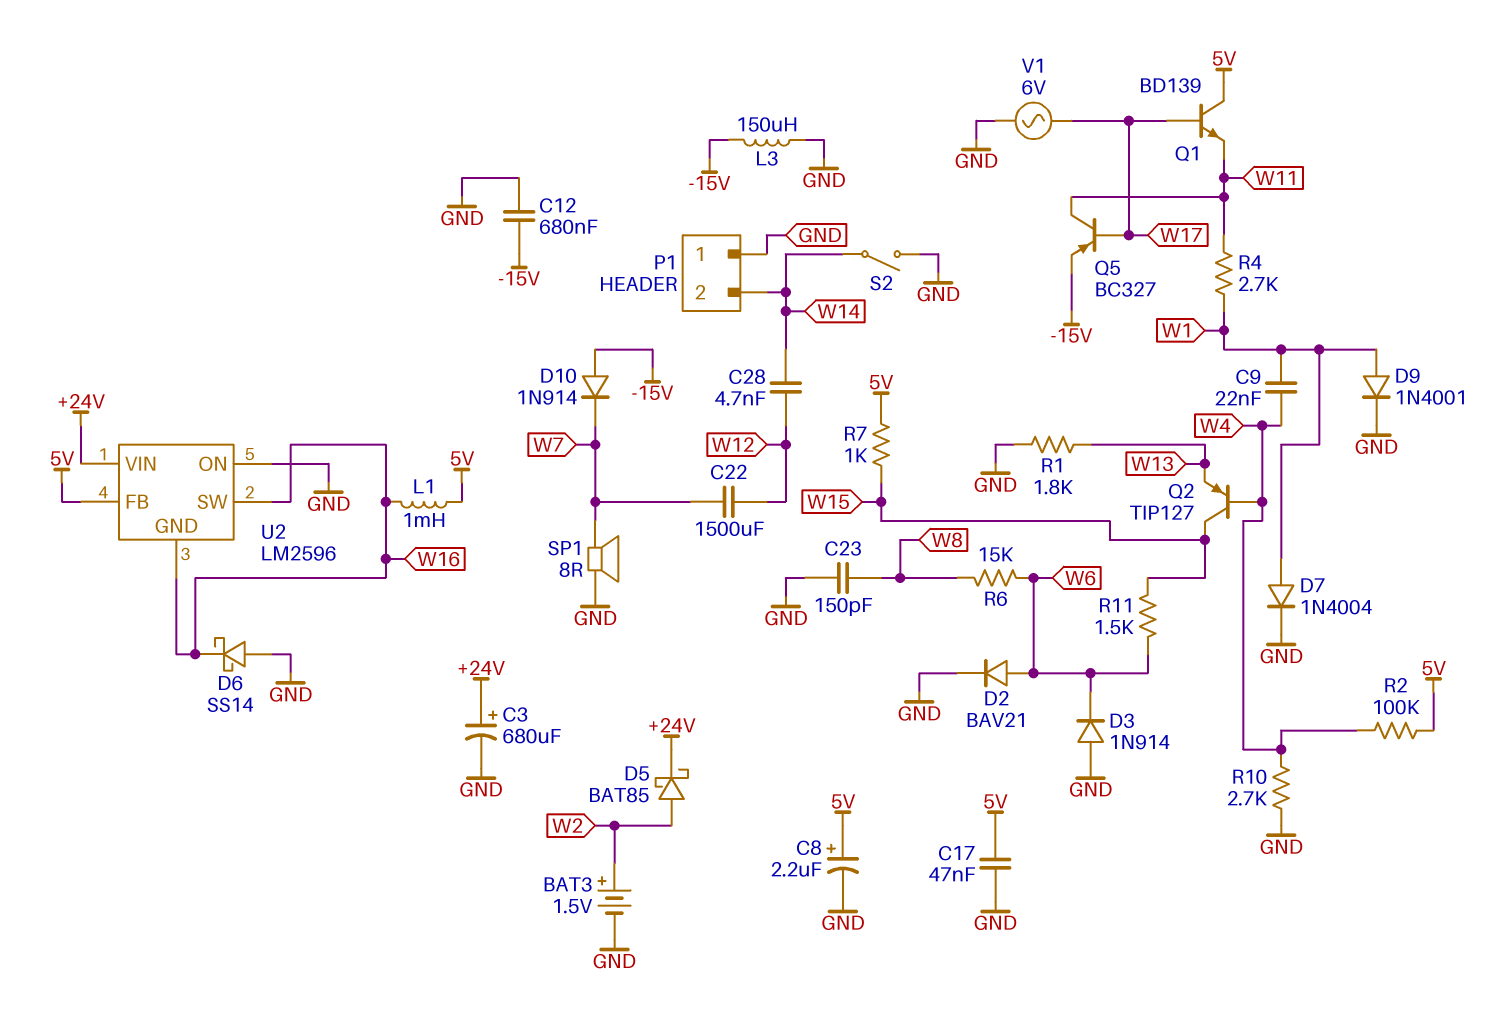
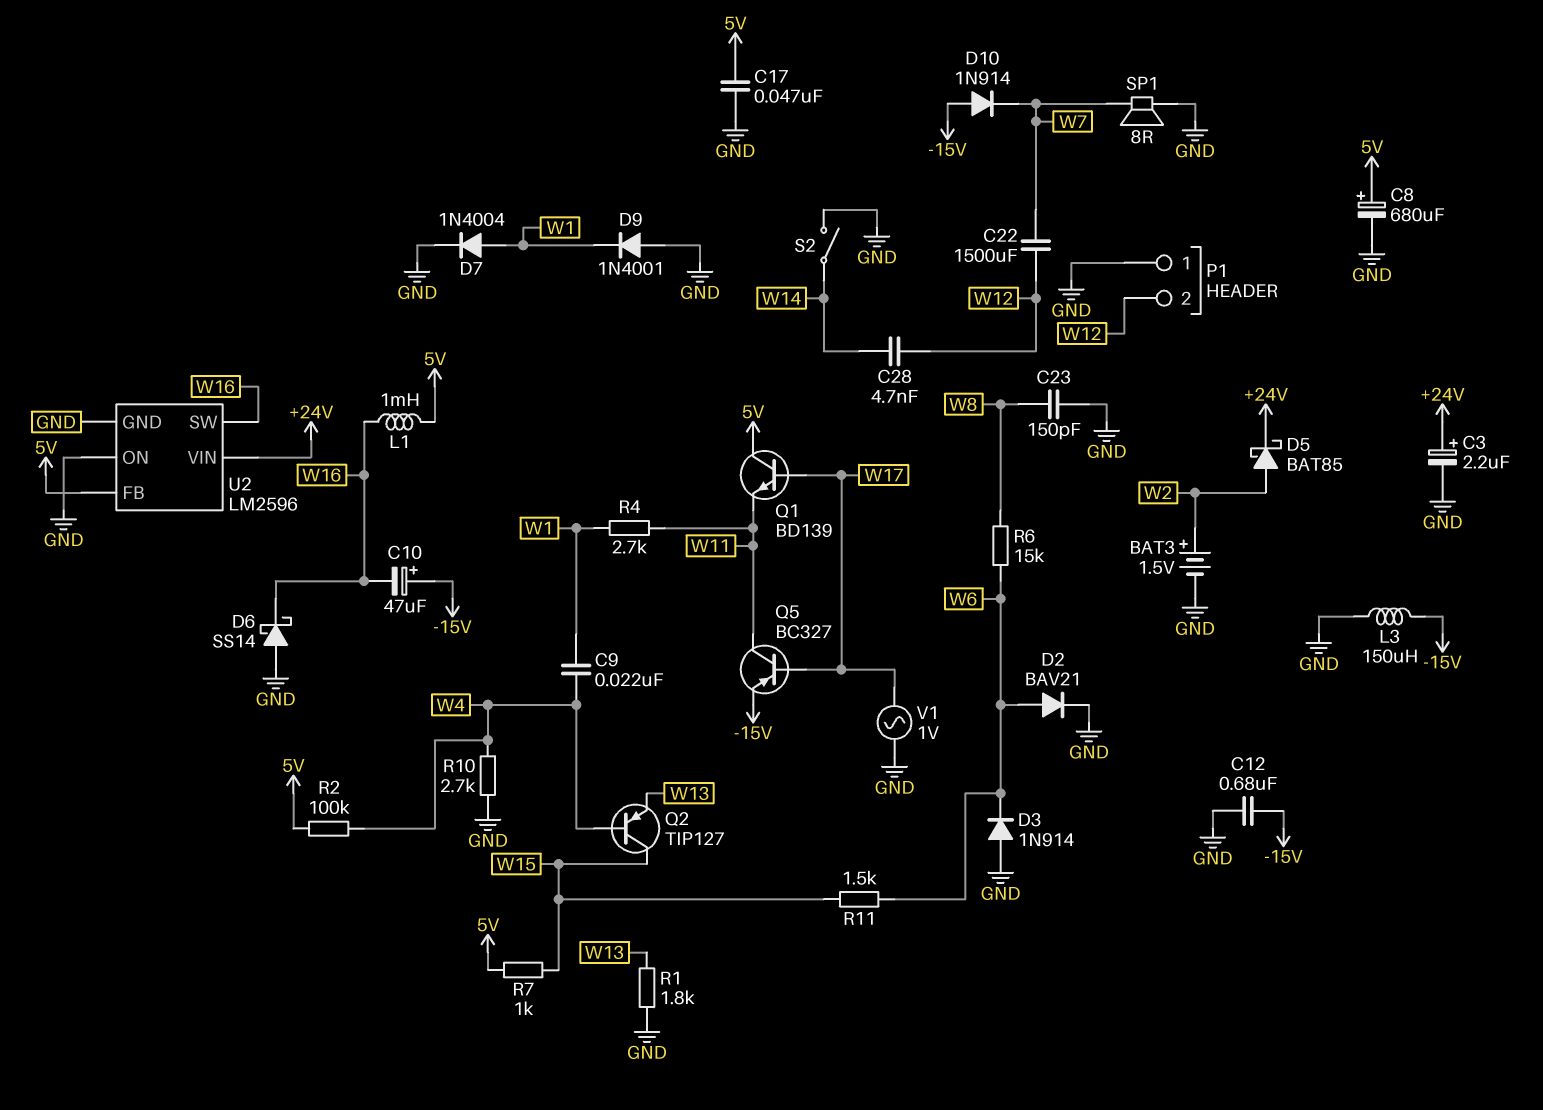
C3: 680uF (plus +24V, minus GND) -> 2.2uF (plus +24V, minus GND)
C8: 2.2uF (plus 5V, minus GND) -> 680uF (plus 5V, minus GND)
C10: none -> 47uF (plus -15V, minus W16)
D9: diode 1N4001 (A W1, K GND) -> diode 1N4001 (A GND, K W1)
P1 pin 2: W14 -> W12
U2 pin GND: W16 -> GND
V1: AC 6V (GND, W17) -> AC 1V (GND, W17)

